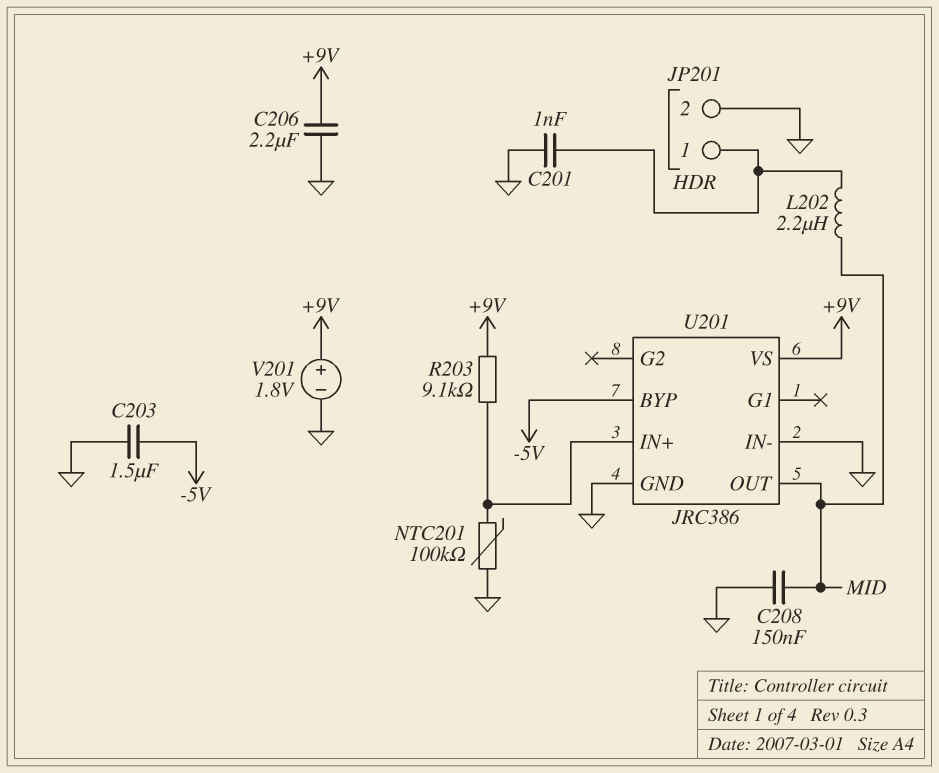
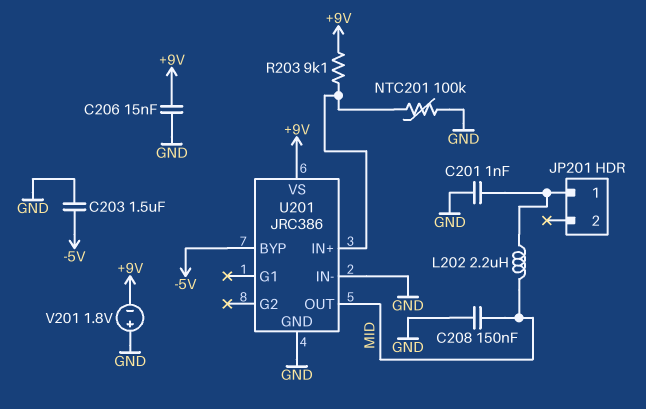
C206: 2.2uF (+9V, GND) -> 15nF (+9V, GND)
JP201 pin 2: GND -> none
V201: 1.8V (plus +9V, minus GND) -> 1.8V (plus GND, minus +9V)

